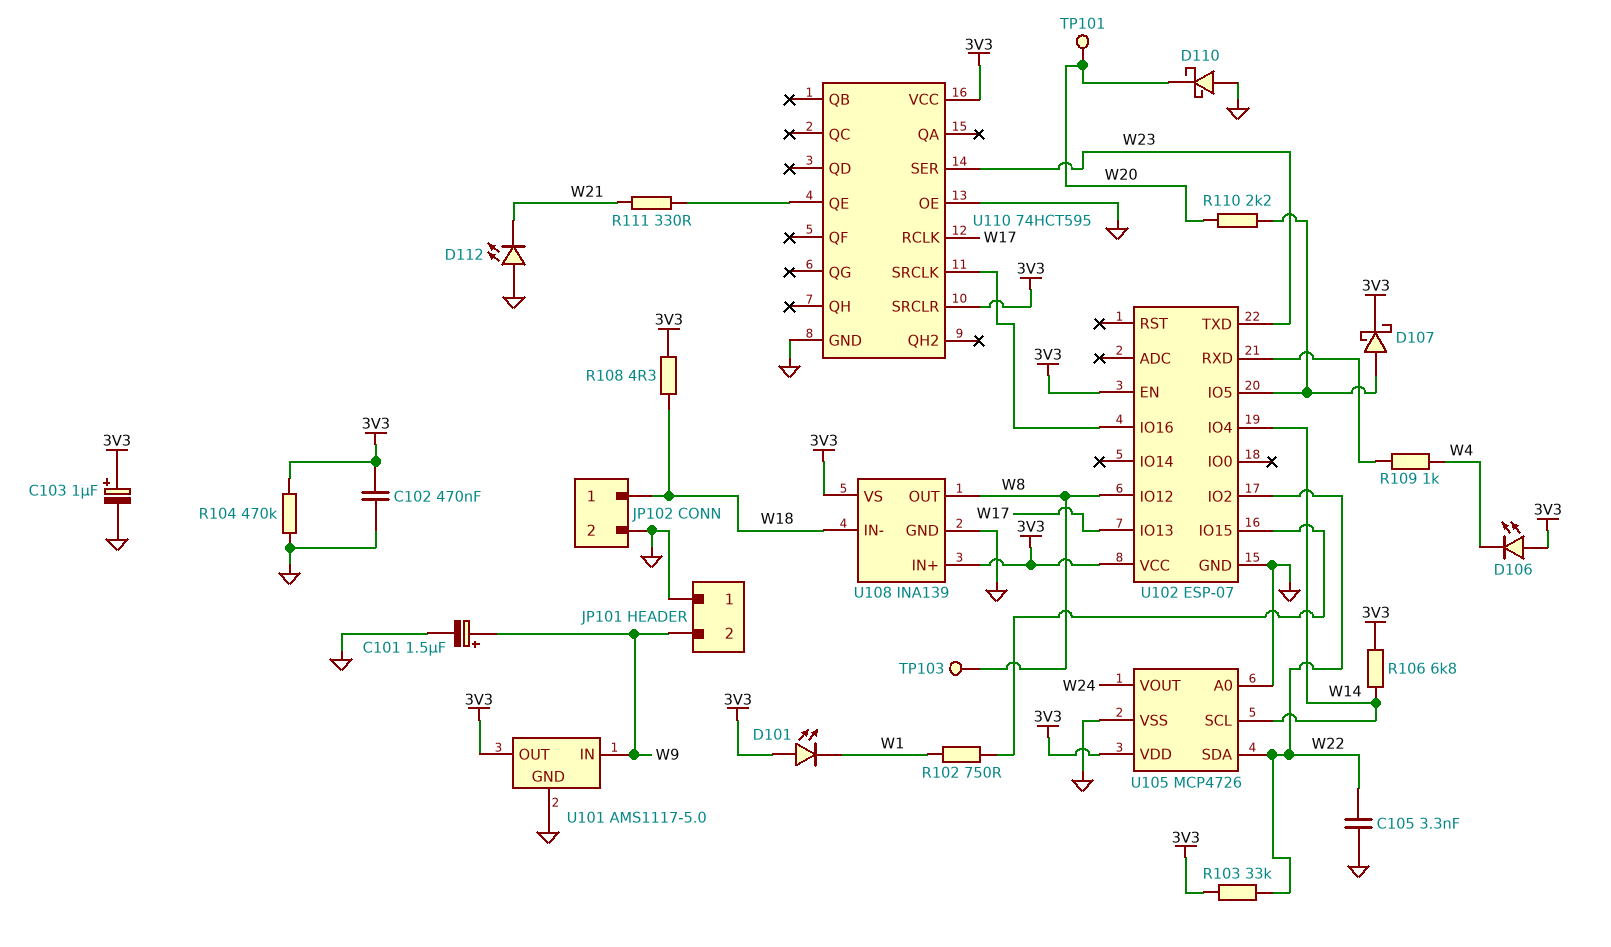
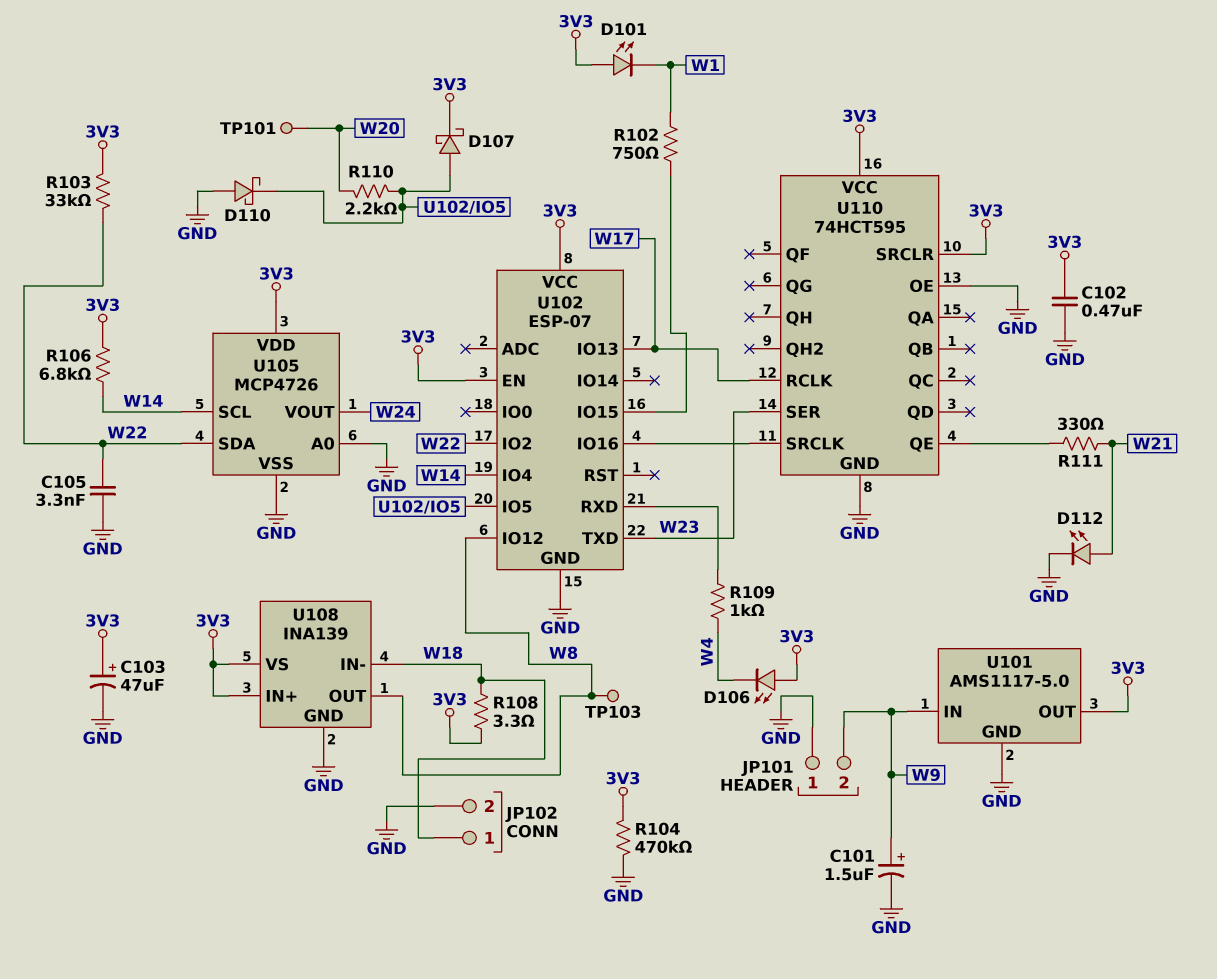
C103: 1uF (plus 3V3, minus GND) -> 47uF (plus 3V3, minus GND)
D110: schottky (A GND, K W20) -> schottky (A GND, K U102/IO5)
D112: LED (A GND, K W21) -> LED (A W21, K GND)
R108: 4.3 (3V3, W18) -> 3.3 (3V3, W18)

